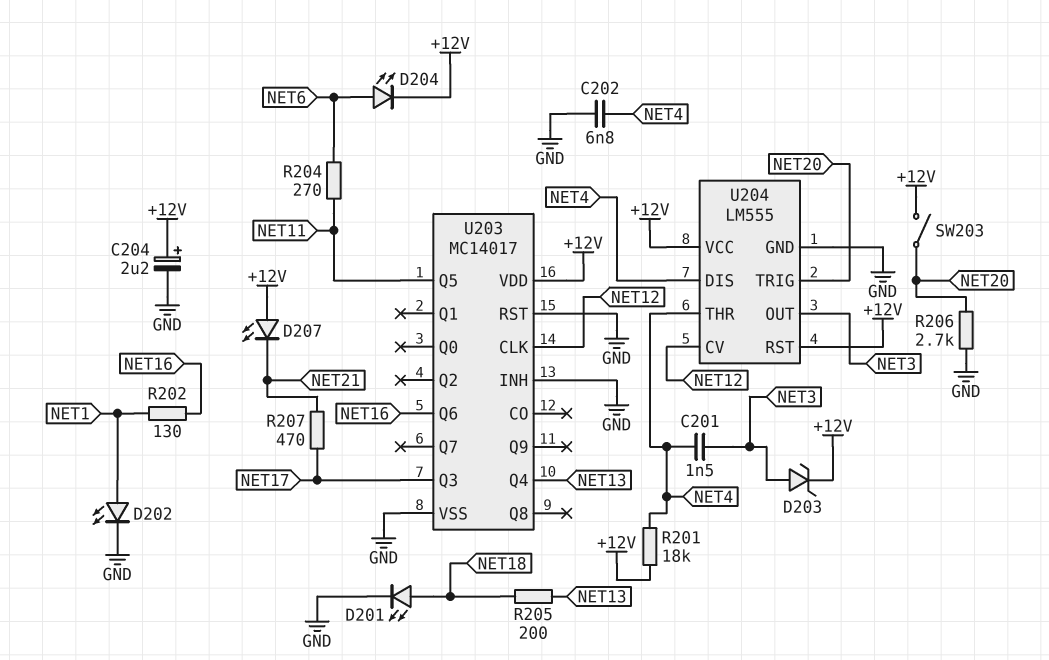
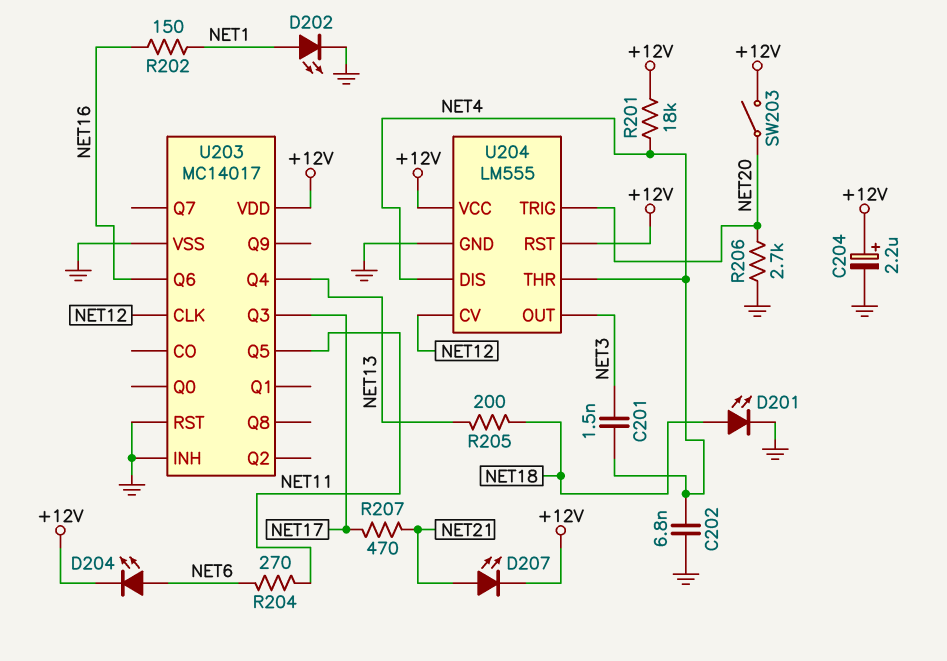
D203: zener (A NET3, K +12V) -> none
D207: LED (A +12V, K NET21) -> LED (A NET21, K +12V)
R202: 130 (NET1, NET16) -> 150 (NET1, NET16)

